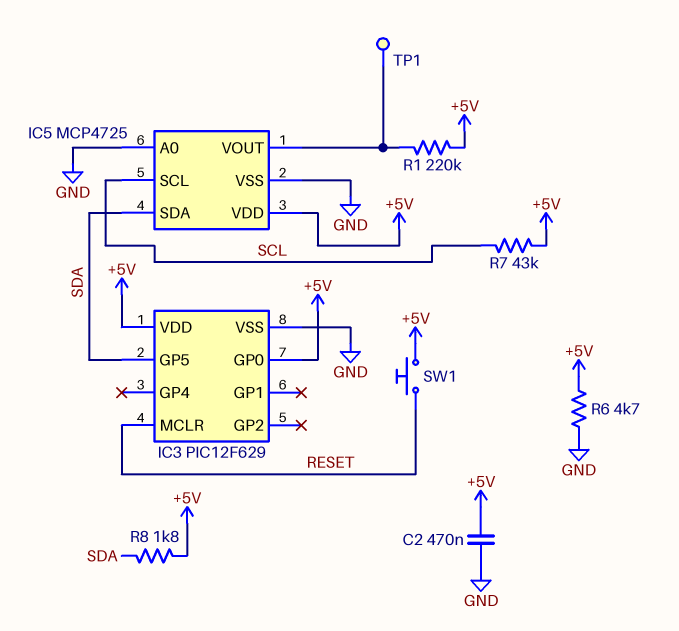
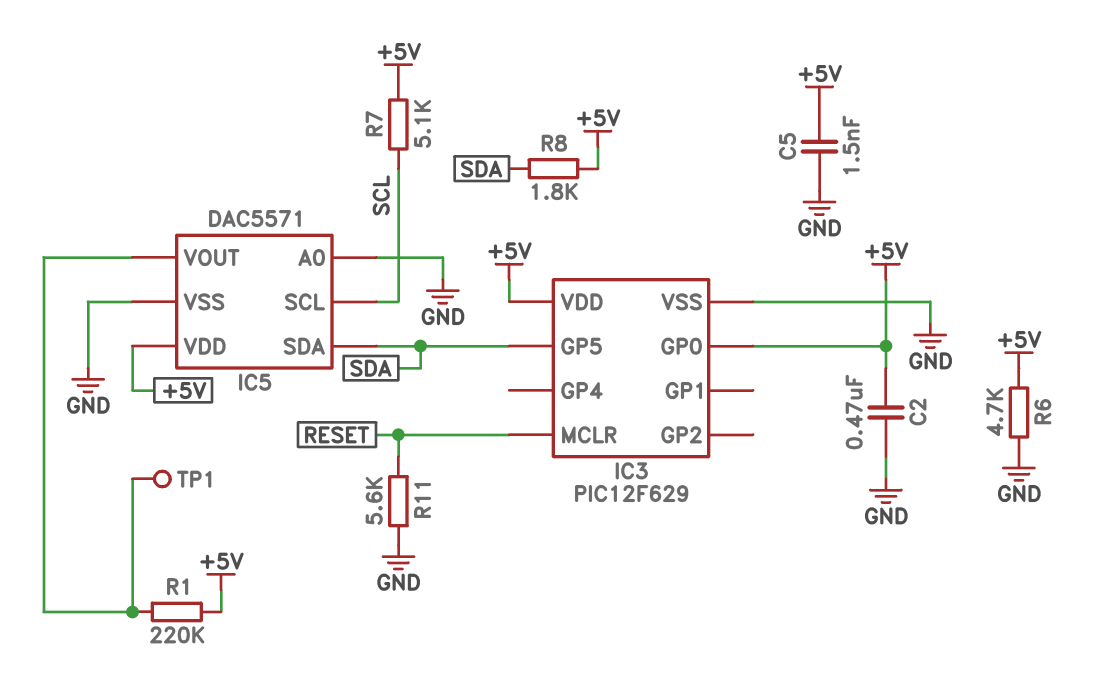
C5: none -> 1.5nF (+5V, GND)
IC5: MCP4725 -> DAC5571
R7: 43k (+5V, SCL) -> 5.1k (+5V, SCL)
R11: none -> 5.6k (GND, RESET)
SW1: button (+5V, RESET) -> none

